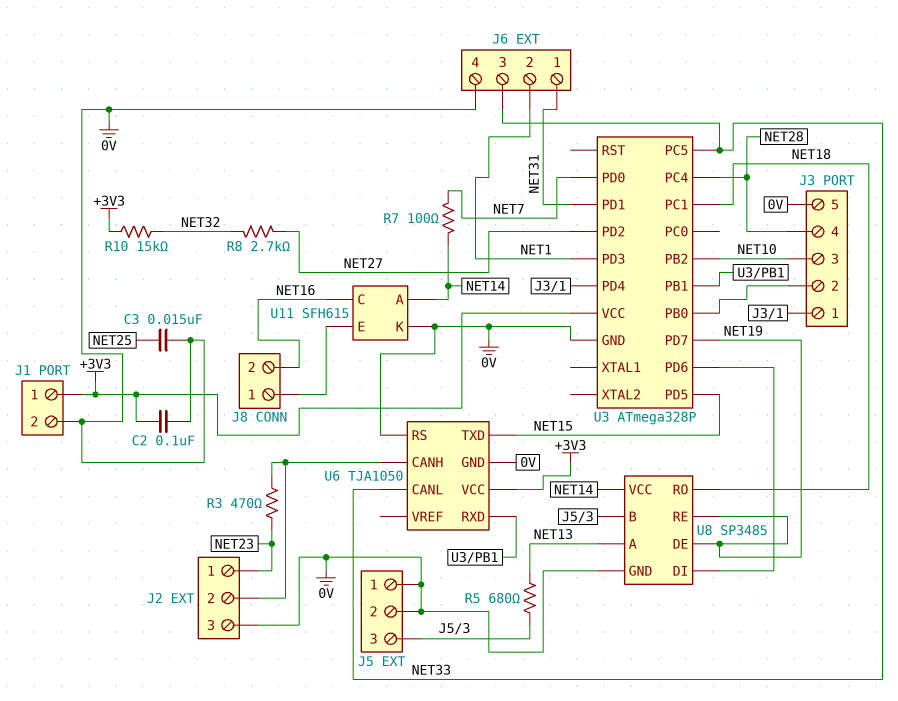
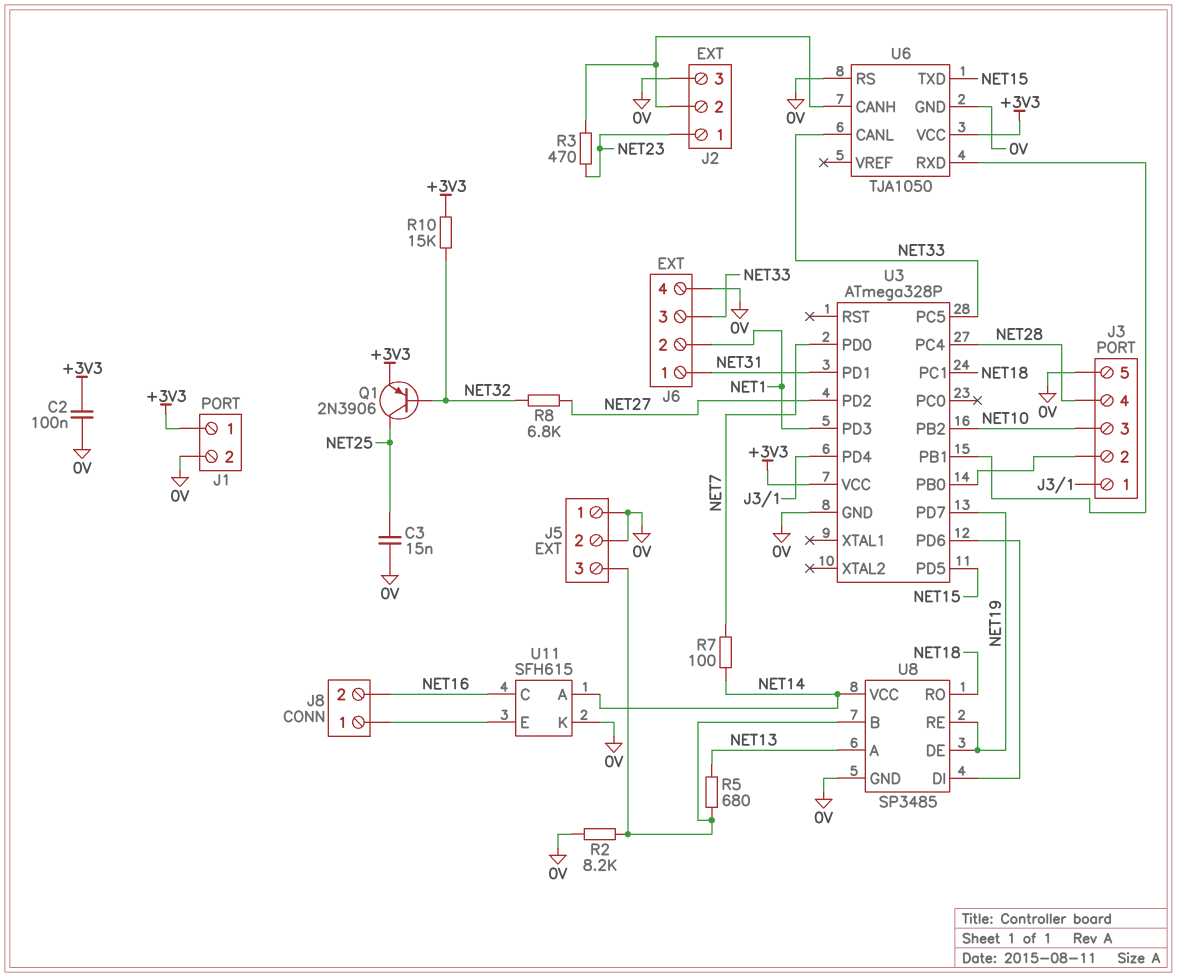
Q1: none -> PNP 2N3906 (B NET32, C NET25, E +3V3)
R2: none -> 8.2k (0V, J5/3)
R8: 2.7k (NET27, NET32) -> 6.8k (NET27, NET32)

